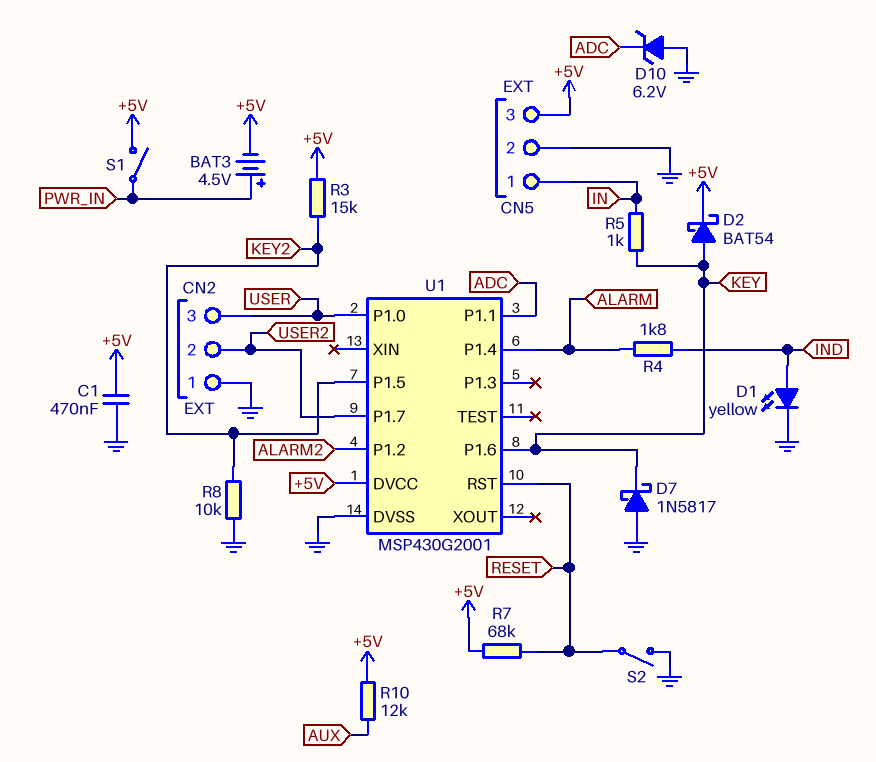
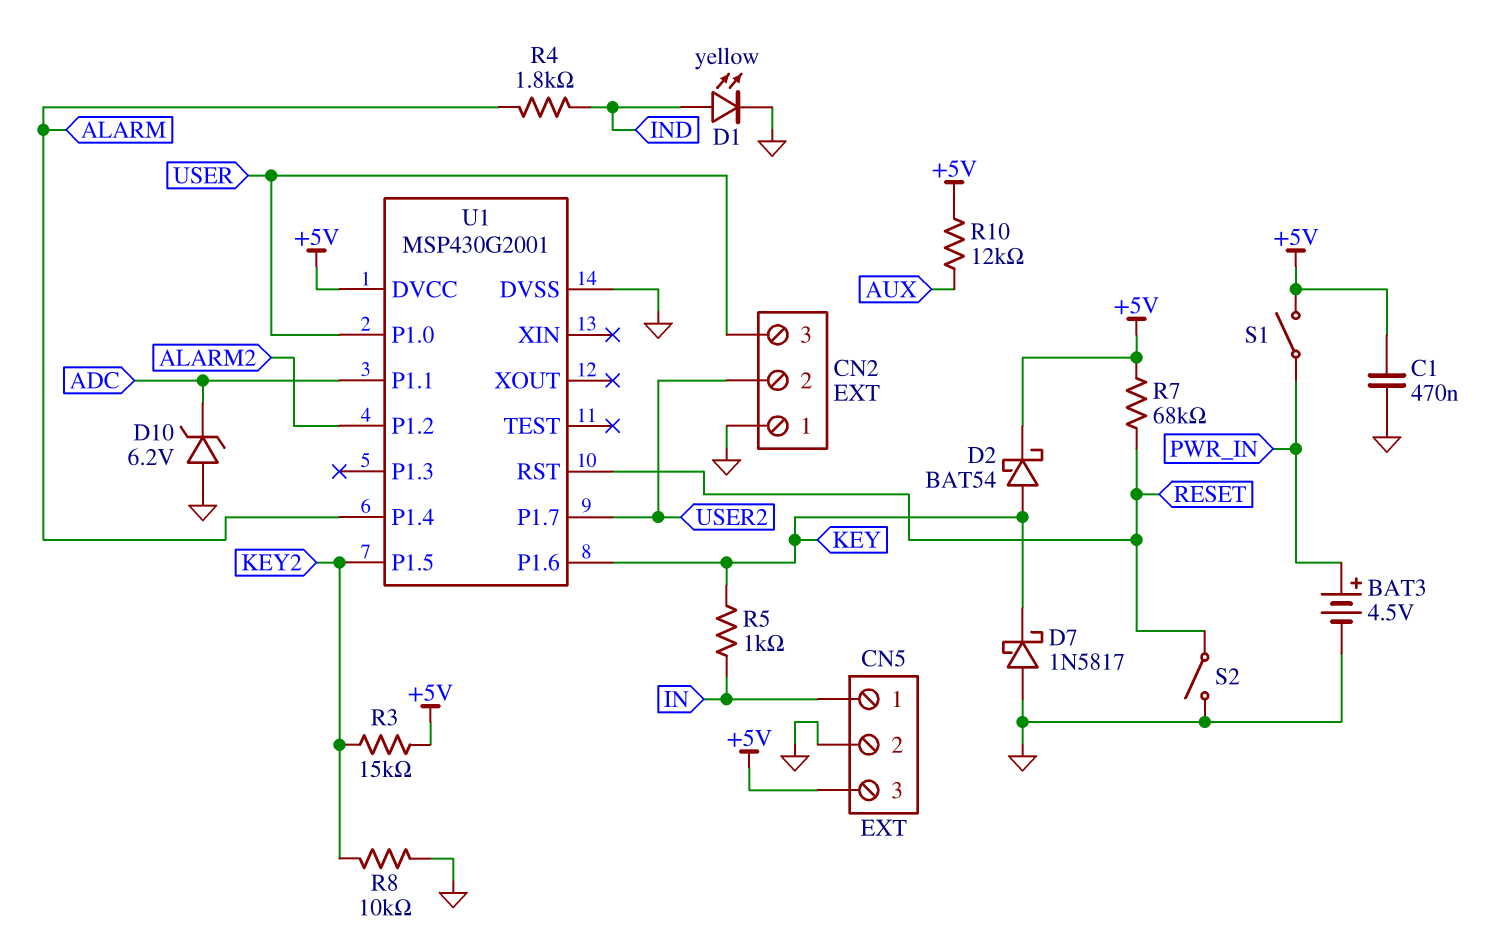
BAT3: 4.5V (plus PWR_IN, minus +5V) -> 4.5V (plus PWR_IN, minus GND)

